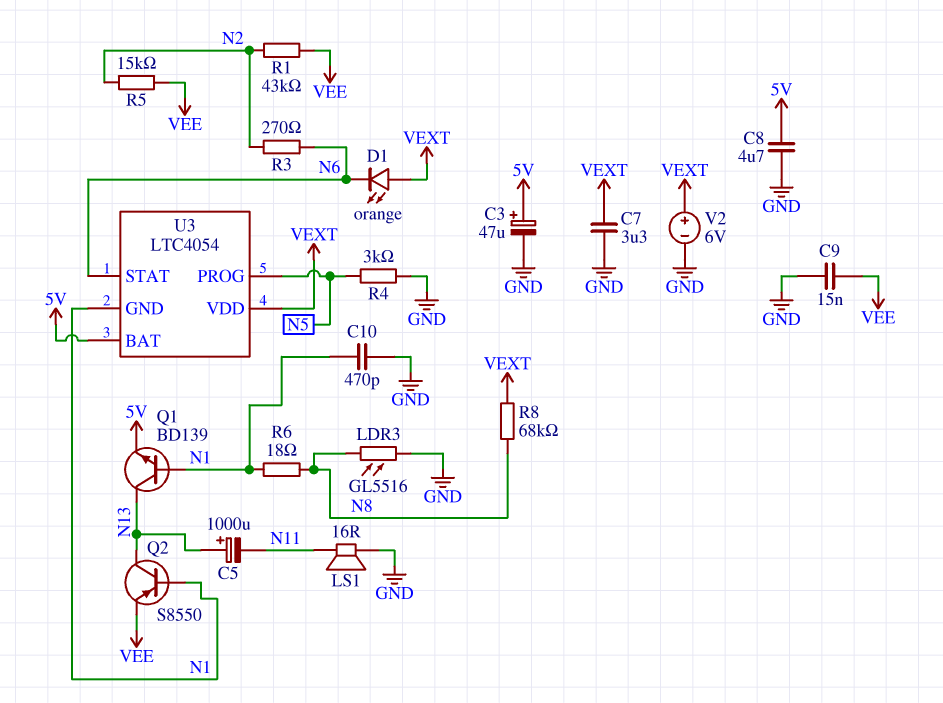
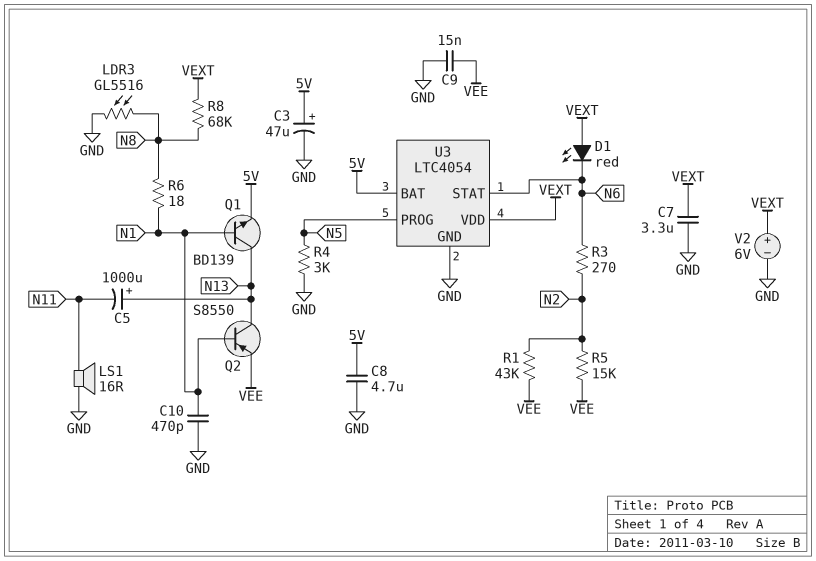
D1: LED orange (A VEXT, K N6) -> LED red (A VEXT, K N6)
U3 pin GND: N1 -> GND

